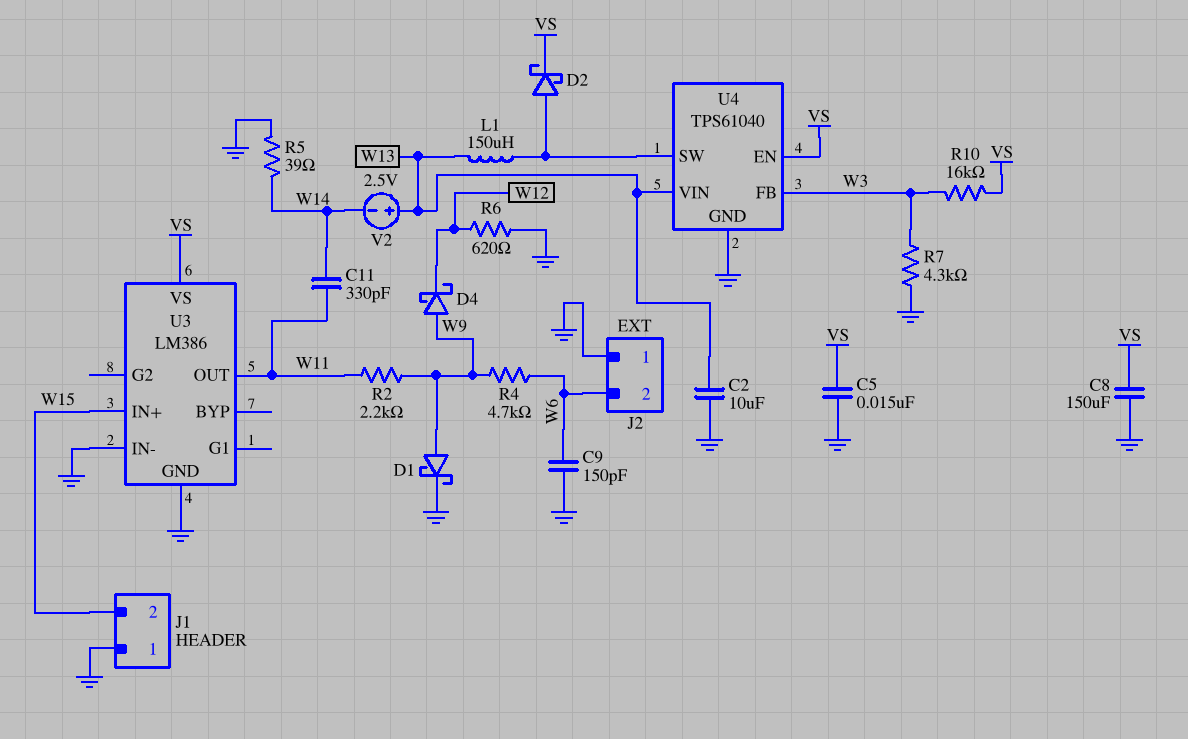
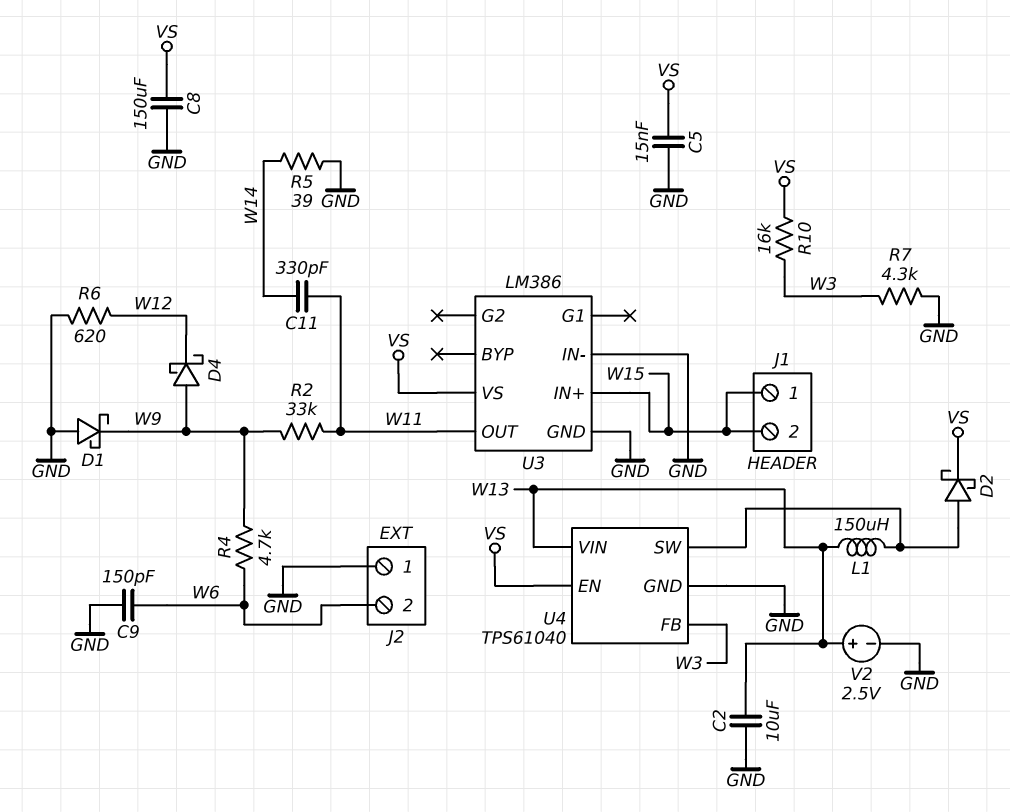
D1: schottky (A W9, K GND) -> schottky (A GND, K W9)
J1 pin 1: GND -> W15
R2: 2.2k (W9, W11) -> 33k (W9, W11)
V2: 2.5V (plus W13, minus W14) -> 2.5V (plus W13, minus GND)

